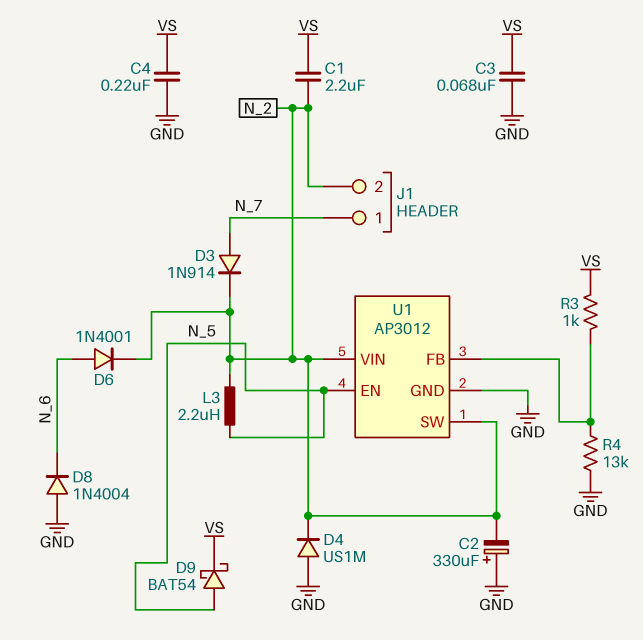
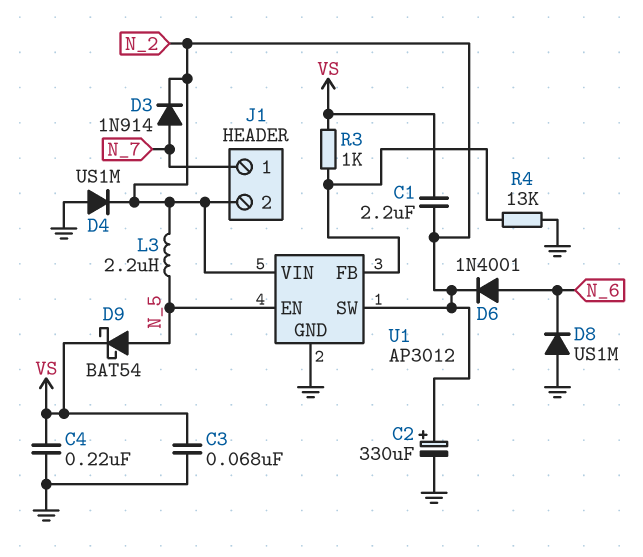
C2: 330uF (plus GND, minus N_2) -> 330uF (plus N_2, minus GND)
D8: diode 1N4004 (A GND, K N_6) -> diode US1M (A GND, K N_6)

